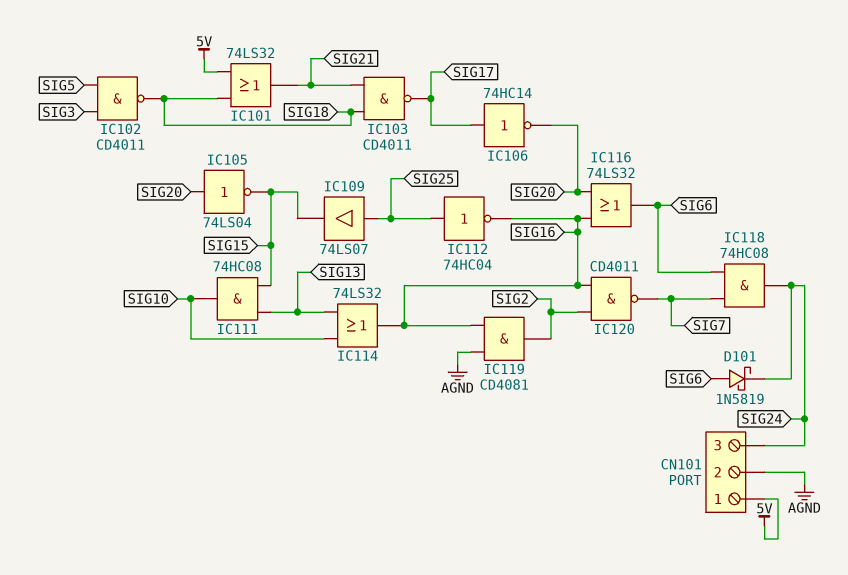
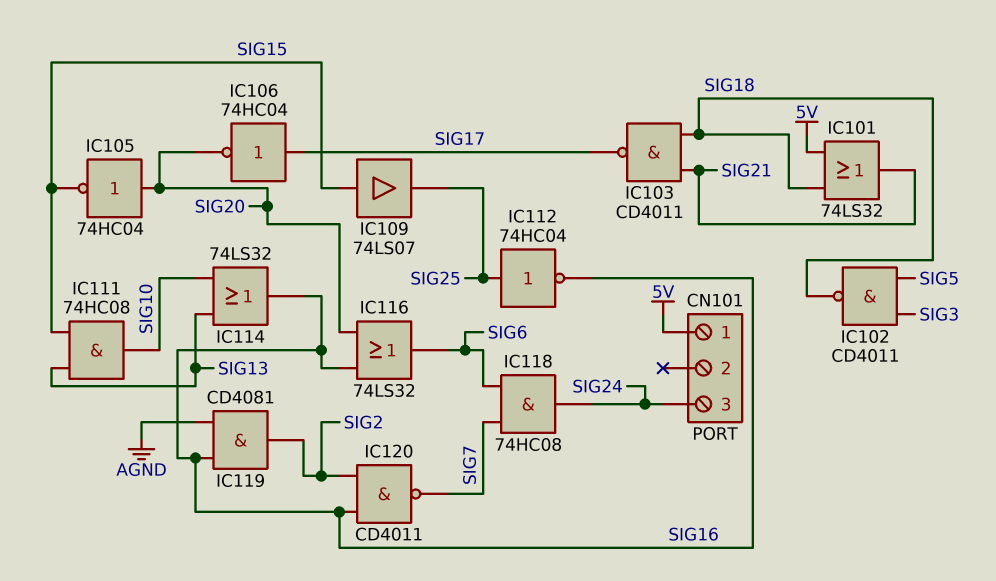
CN101 pin 2: AGND -> none
D101: schottky 1N5819 (A SIG6, K SIG24) -> none
IC105: NOT 74LS04 (in SIG20, out SIG15) -> NOT 74HC04 (in SIG20, out SIG15)
IC106: NOT 74HC14 (in SIG17, out SIG20) -> NOT 74HC04 (in SIG17, out SIG20)
IC109: buffer 74LS07 (in SIG25, out SIG15) -> buffer 74LS07 (in SIG15, out SIG25)

